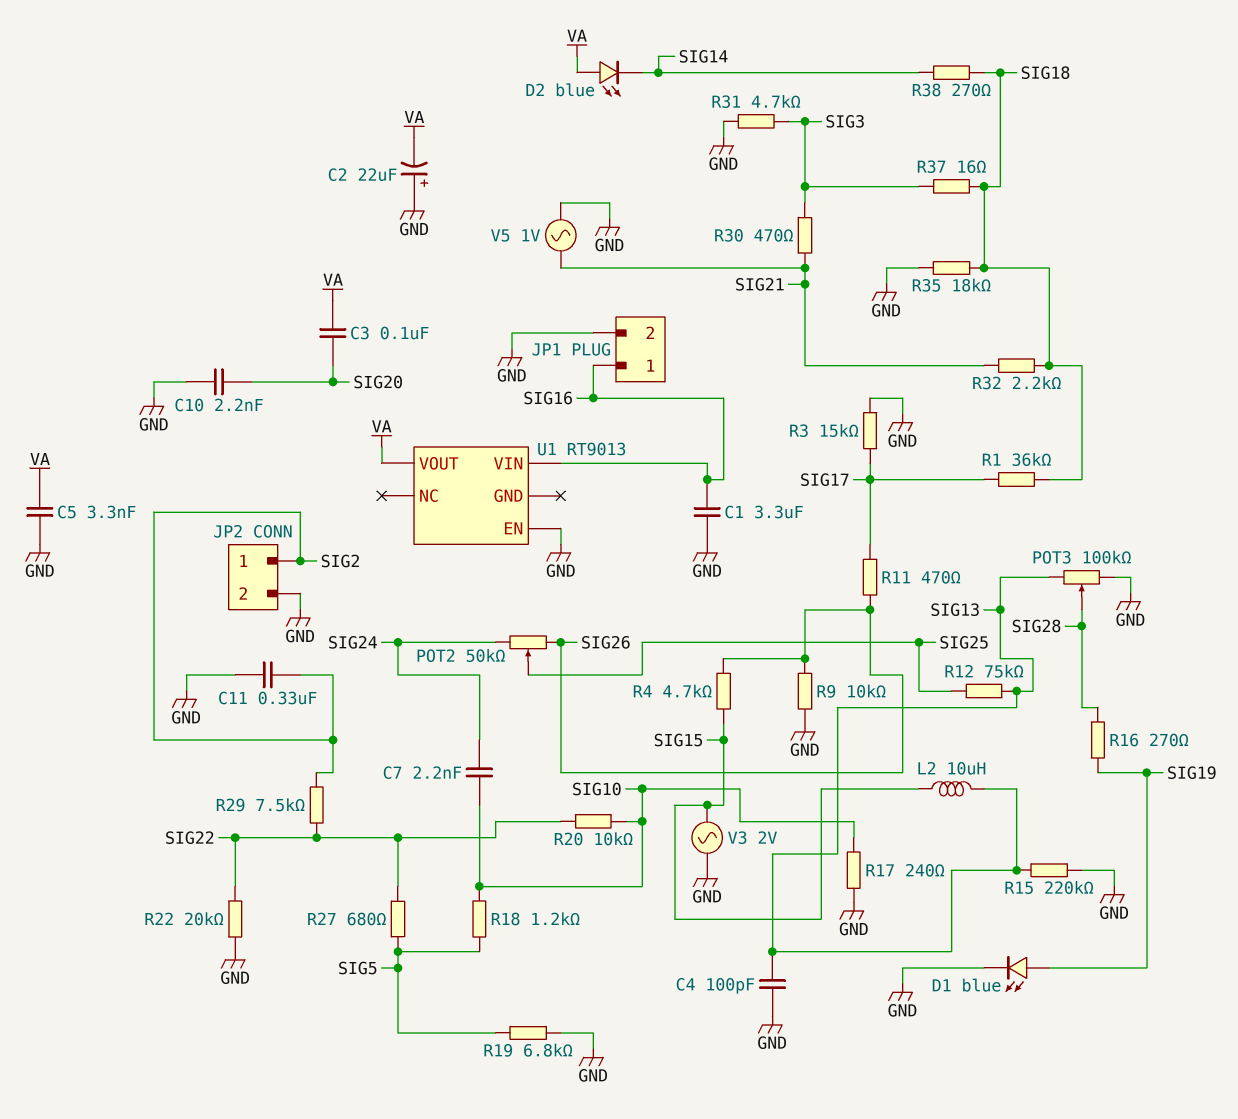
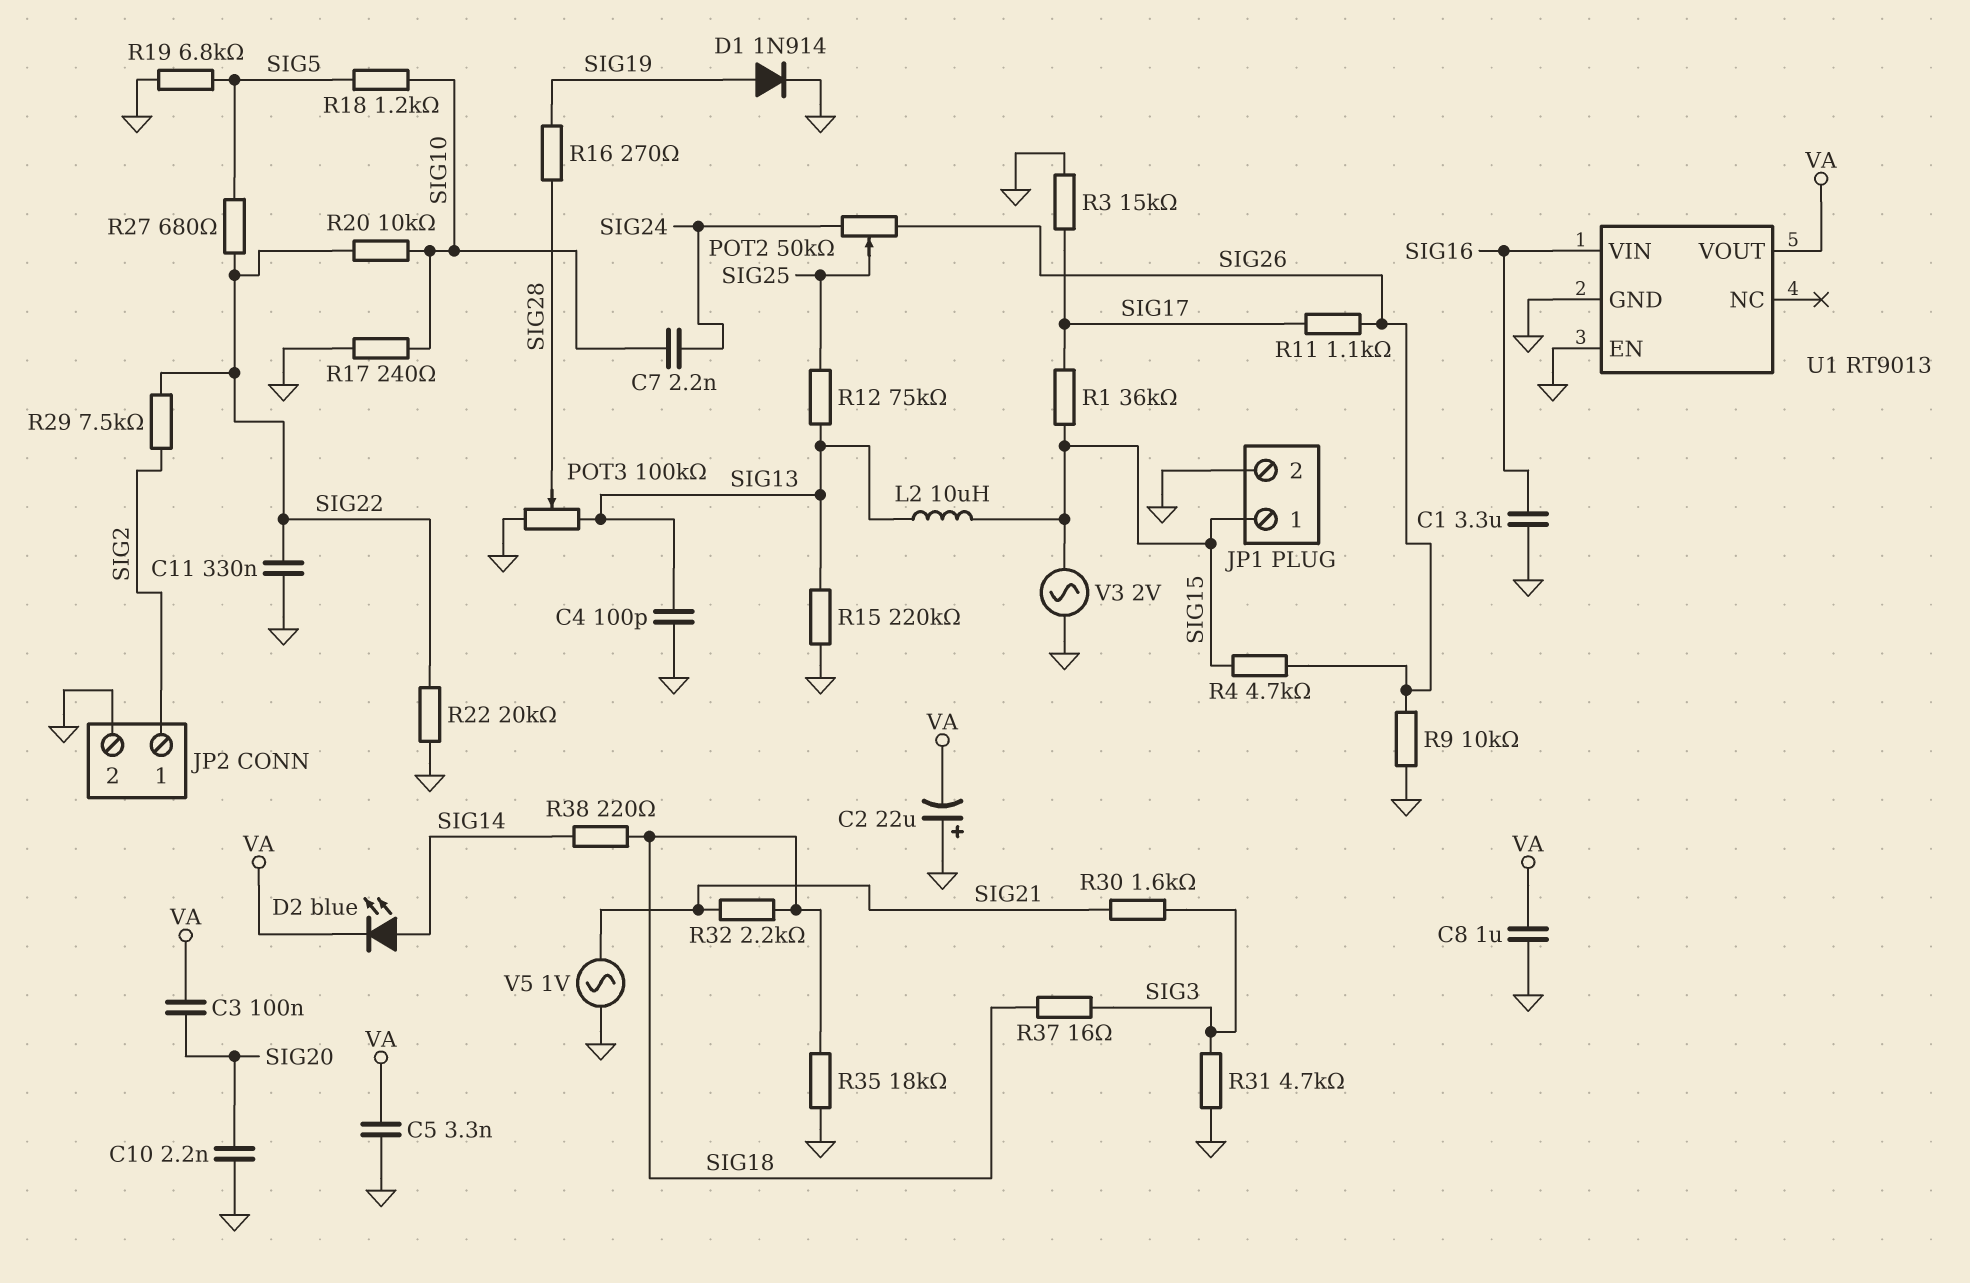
C8: none -> 1uF (GND, VA)
C11: 330nF (GND, SIG2) -> 330nF (GND, SIG22)
D1: LED blue (A SIG19, K GND) -> diode 1N914 (A SIG19, K GND)
D2: LED blue (A VA, K SIG14) -> LED blue (A SIG14, K VA)
JP1 pin 1: SIG16 -> SIG15
R1: 36k (SIG17, SIG18) -> 36k (SIG15, SIG17)
R11: 470 (SIG17, SIG26) -> 1.1k (SIG17, SIG26)
R30: 470 (SIG3, SIG21) -> 1.6k (SIG3, SIG21)
R38: 270 (SIG14, SIG18) -> 220 (SIG14, SIG18)
U1 pin GND: none -> GND

